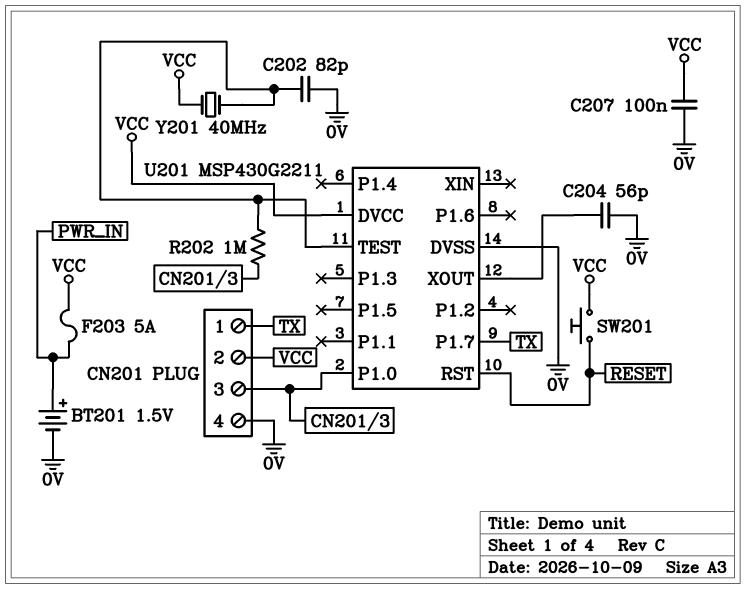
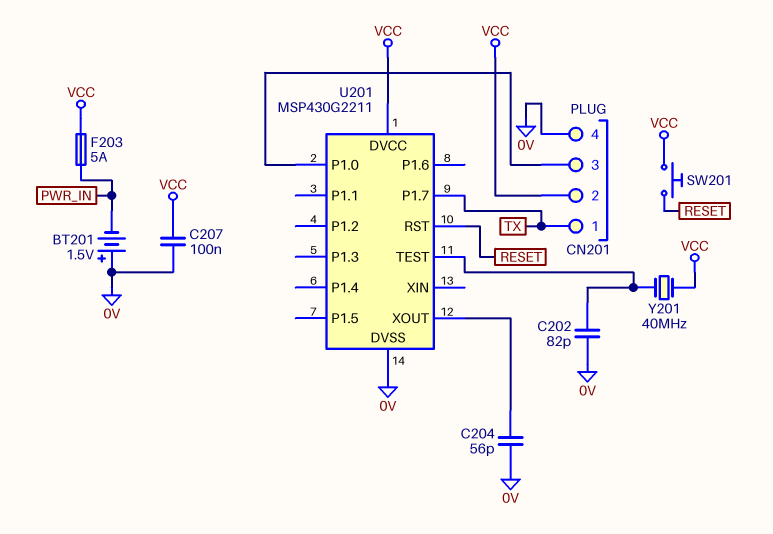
BT201: 1.5V (plus PWR_IN, minus 0V) -> 1.5V (plus 0V, minus PWR_IN)
R202: 1M (CN201/3, U201/TEST) -> none

